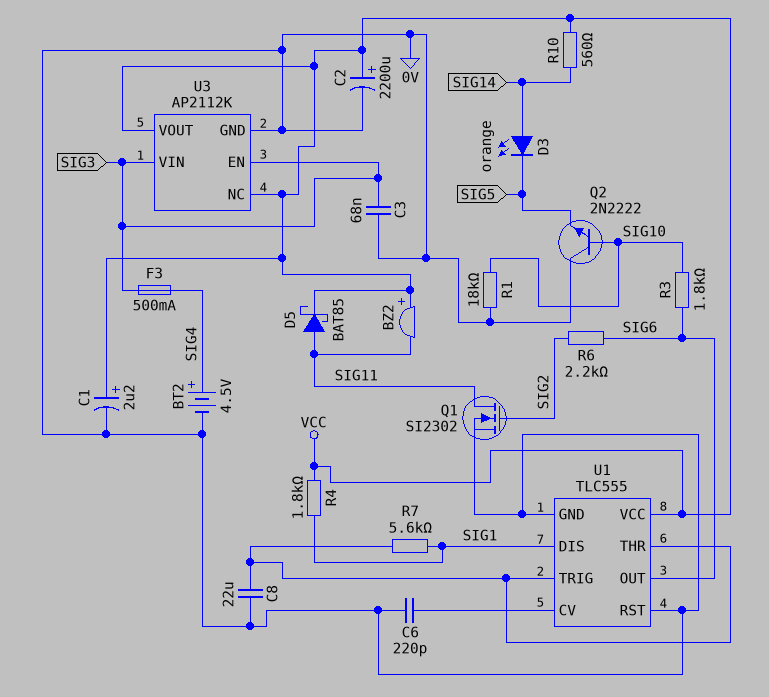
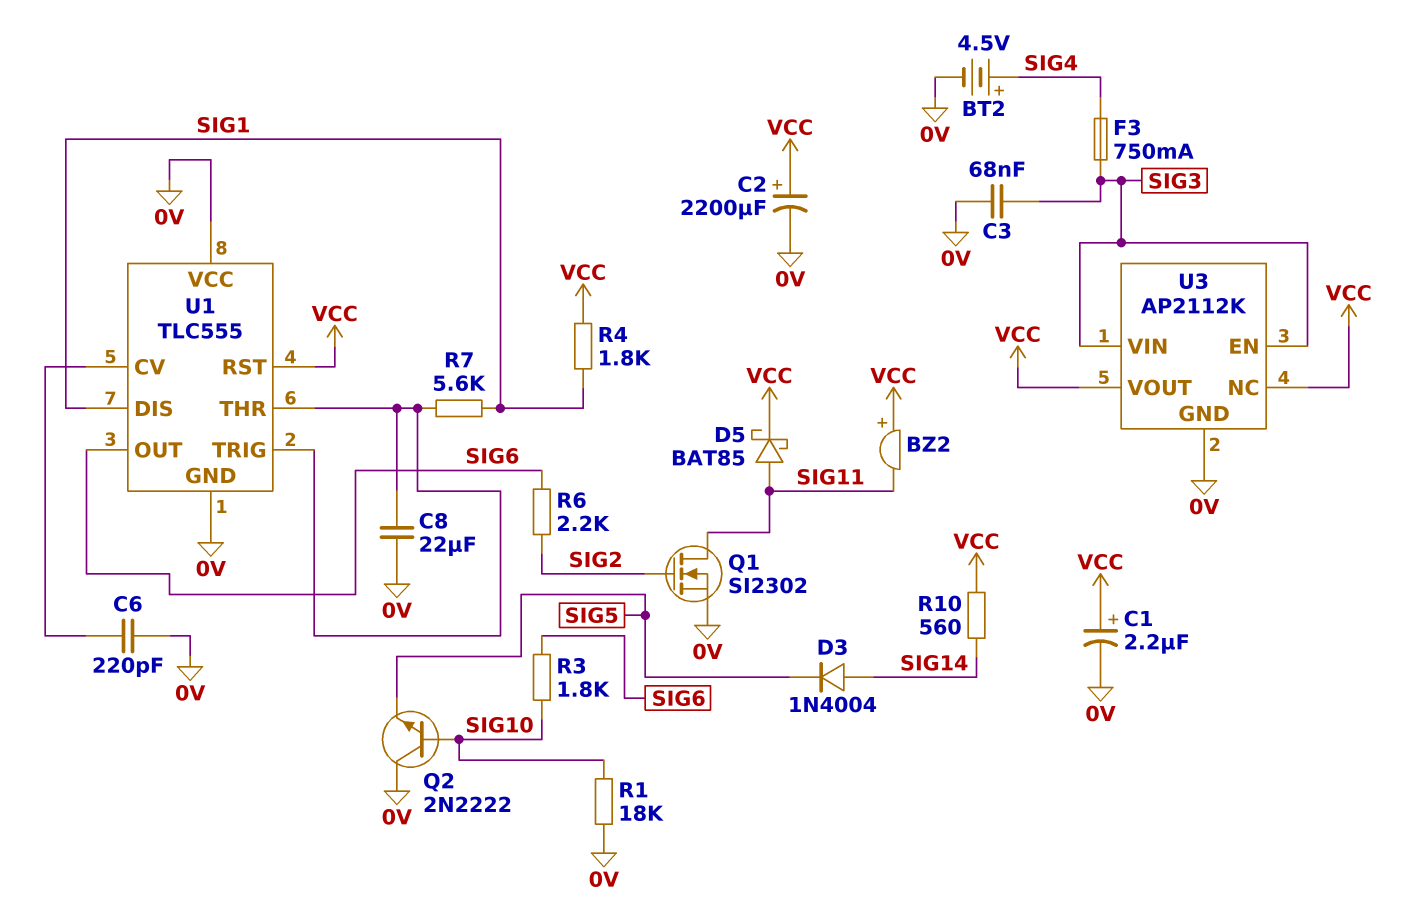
D3: LED orange (A SIG14, K SIG5) -> diode 1N4004 (A SIG14, K SIG5)
F3: 500mA (SIG3, SIG4) -> 750mA (SIG3, SIG4)
U1 pin RST: 0V -> VCC
U1 pin VCC: VCC -> 0V

